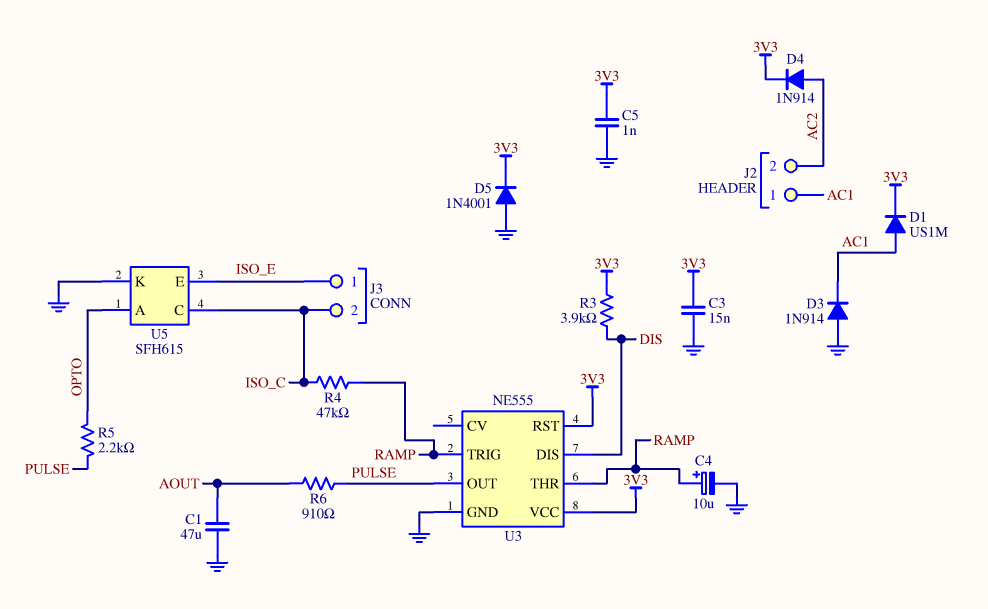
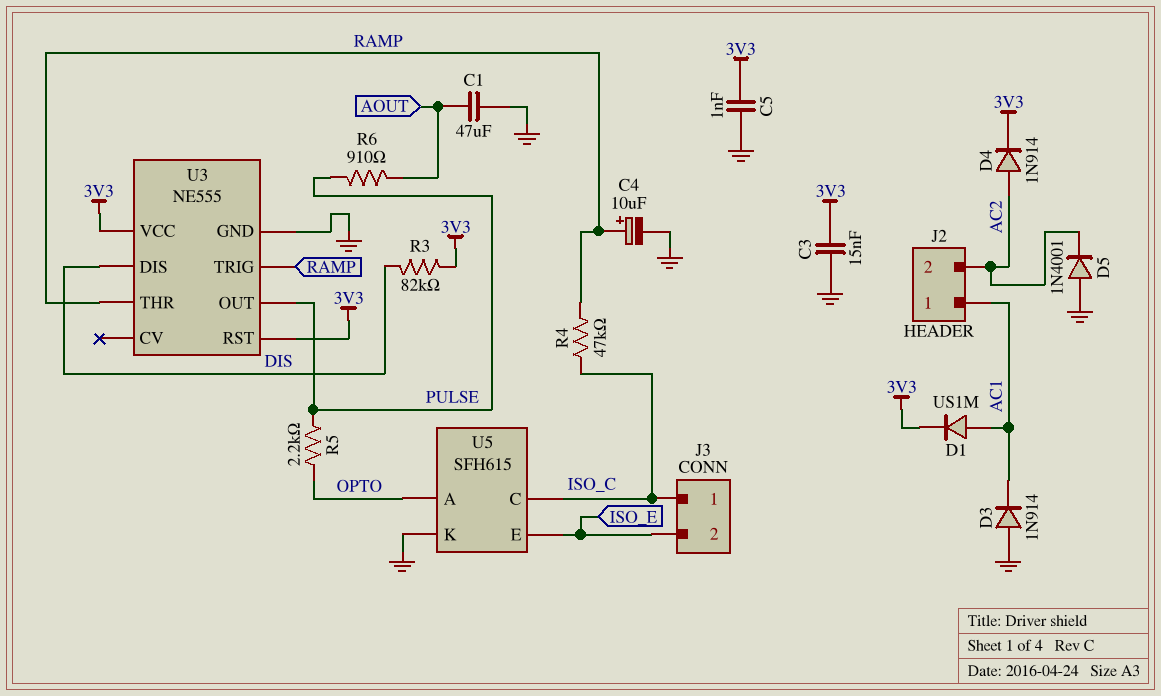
D5: diode 1N4001 (A GND, K 3V3) -> diode 1N4001 (A GND, K AC2)
J3 pin 1: ISO_E -> ISO_C
J3 pin 2: ISO_C -> ISO_E
R3: 3.9k (3V3, DIS) -> 82k (3V3, DIS)

